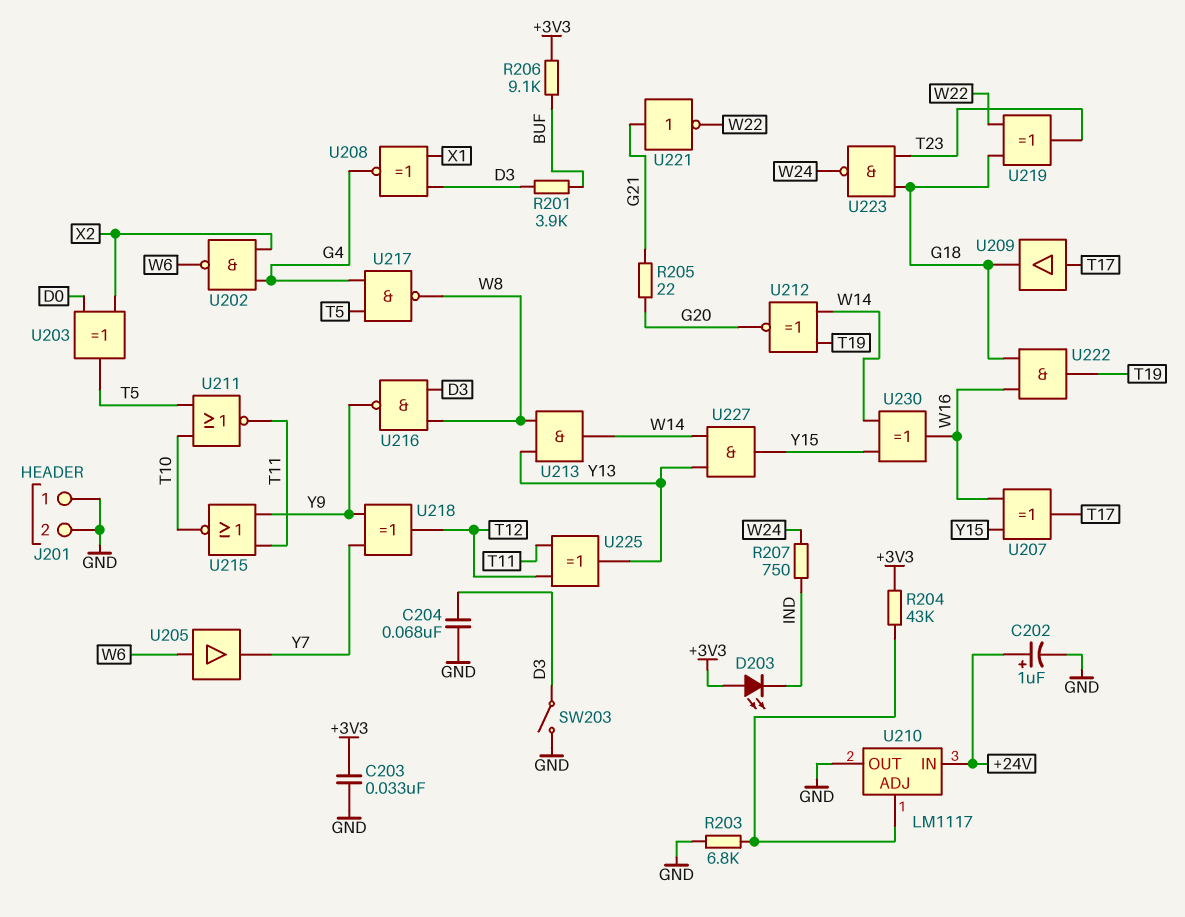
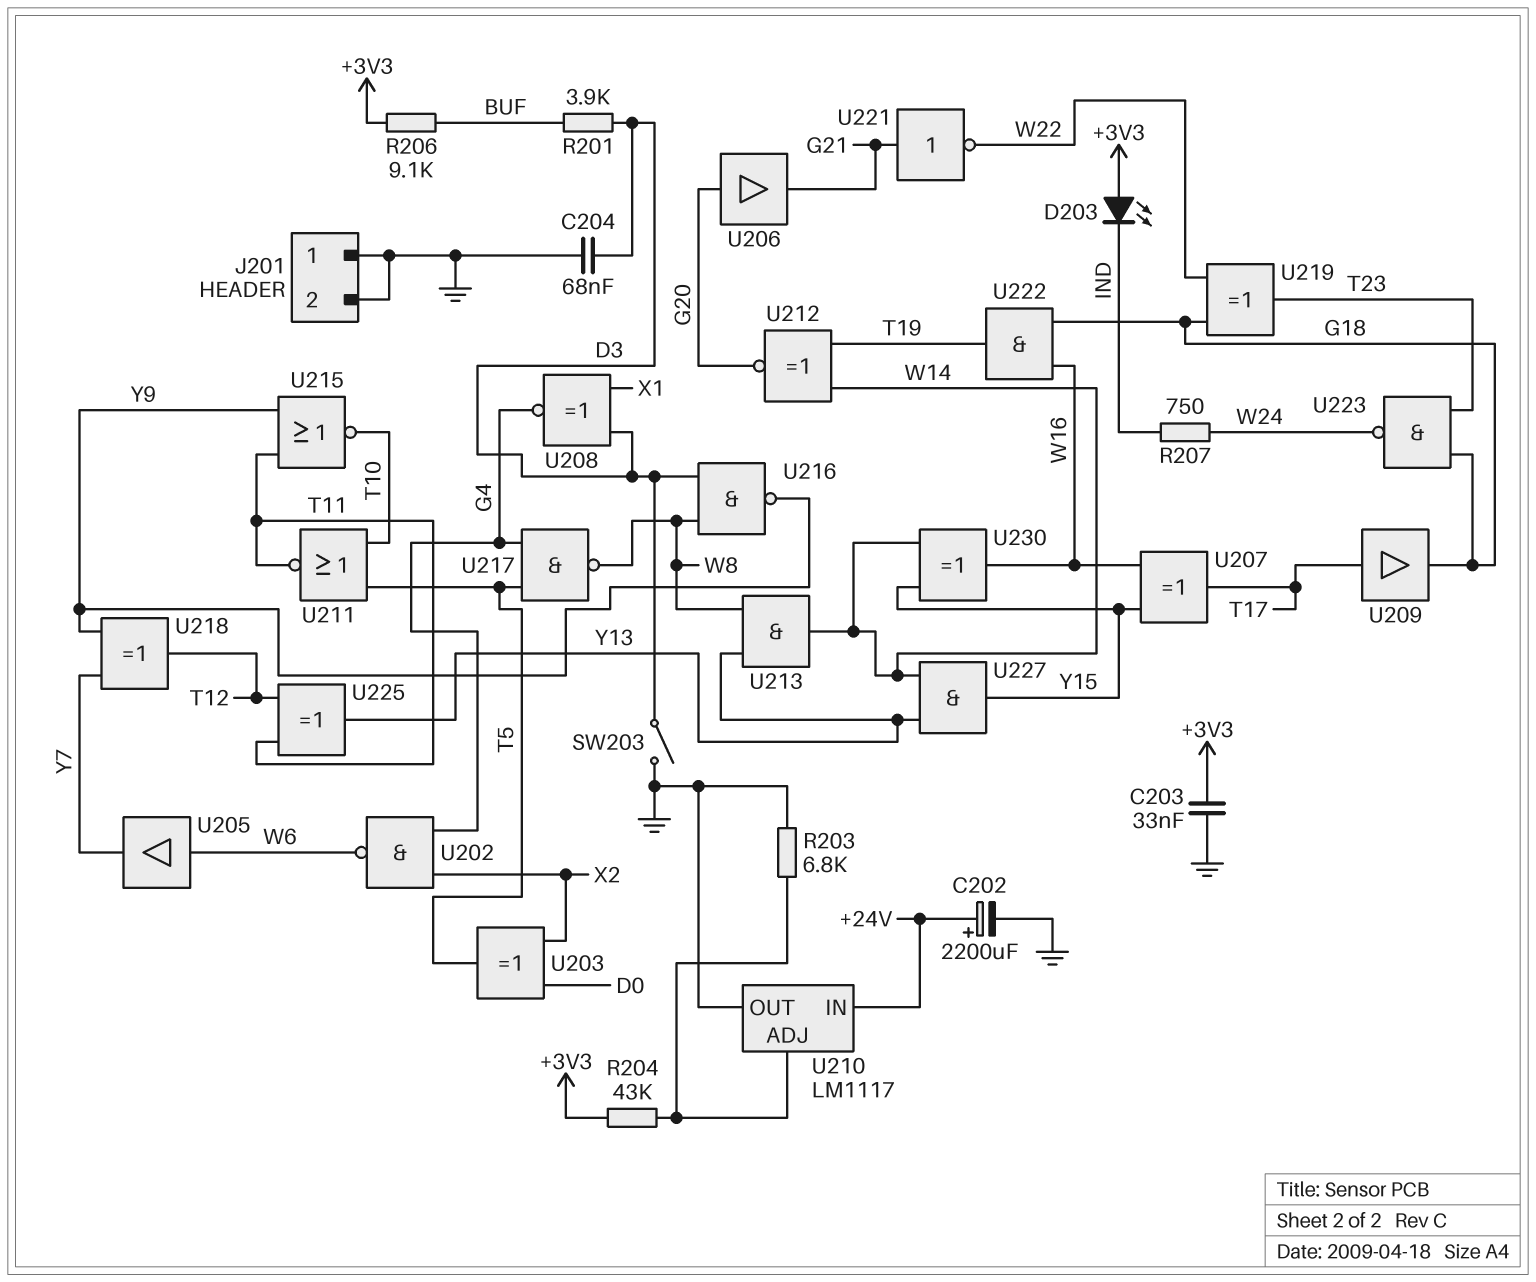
C202: 1uF (plus +24V, minus GND) -> 2200uF (plus +24V, minus GND)
R205: 22 (G20, G21) -> none
U206: none -> buffer (in G20, out G21)

